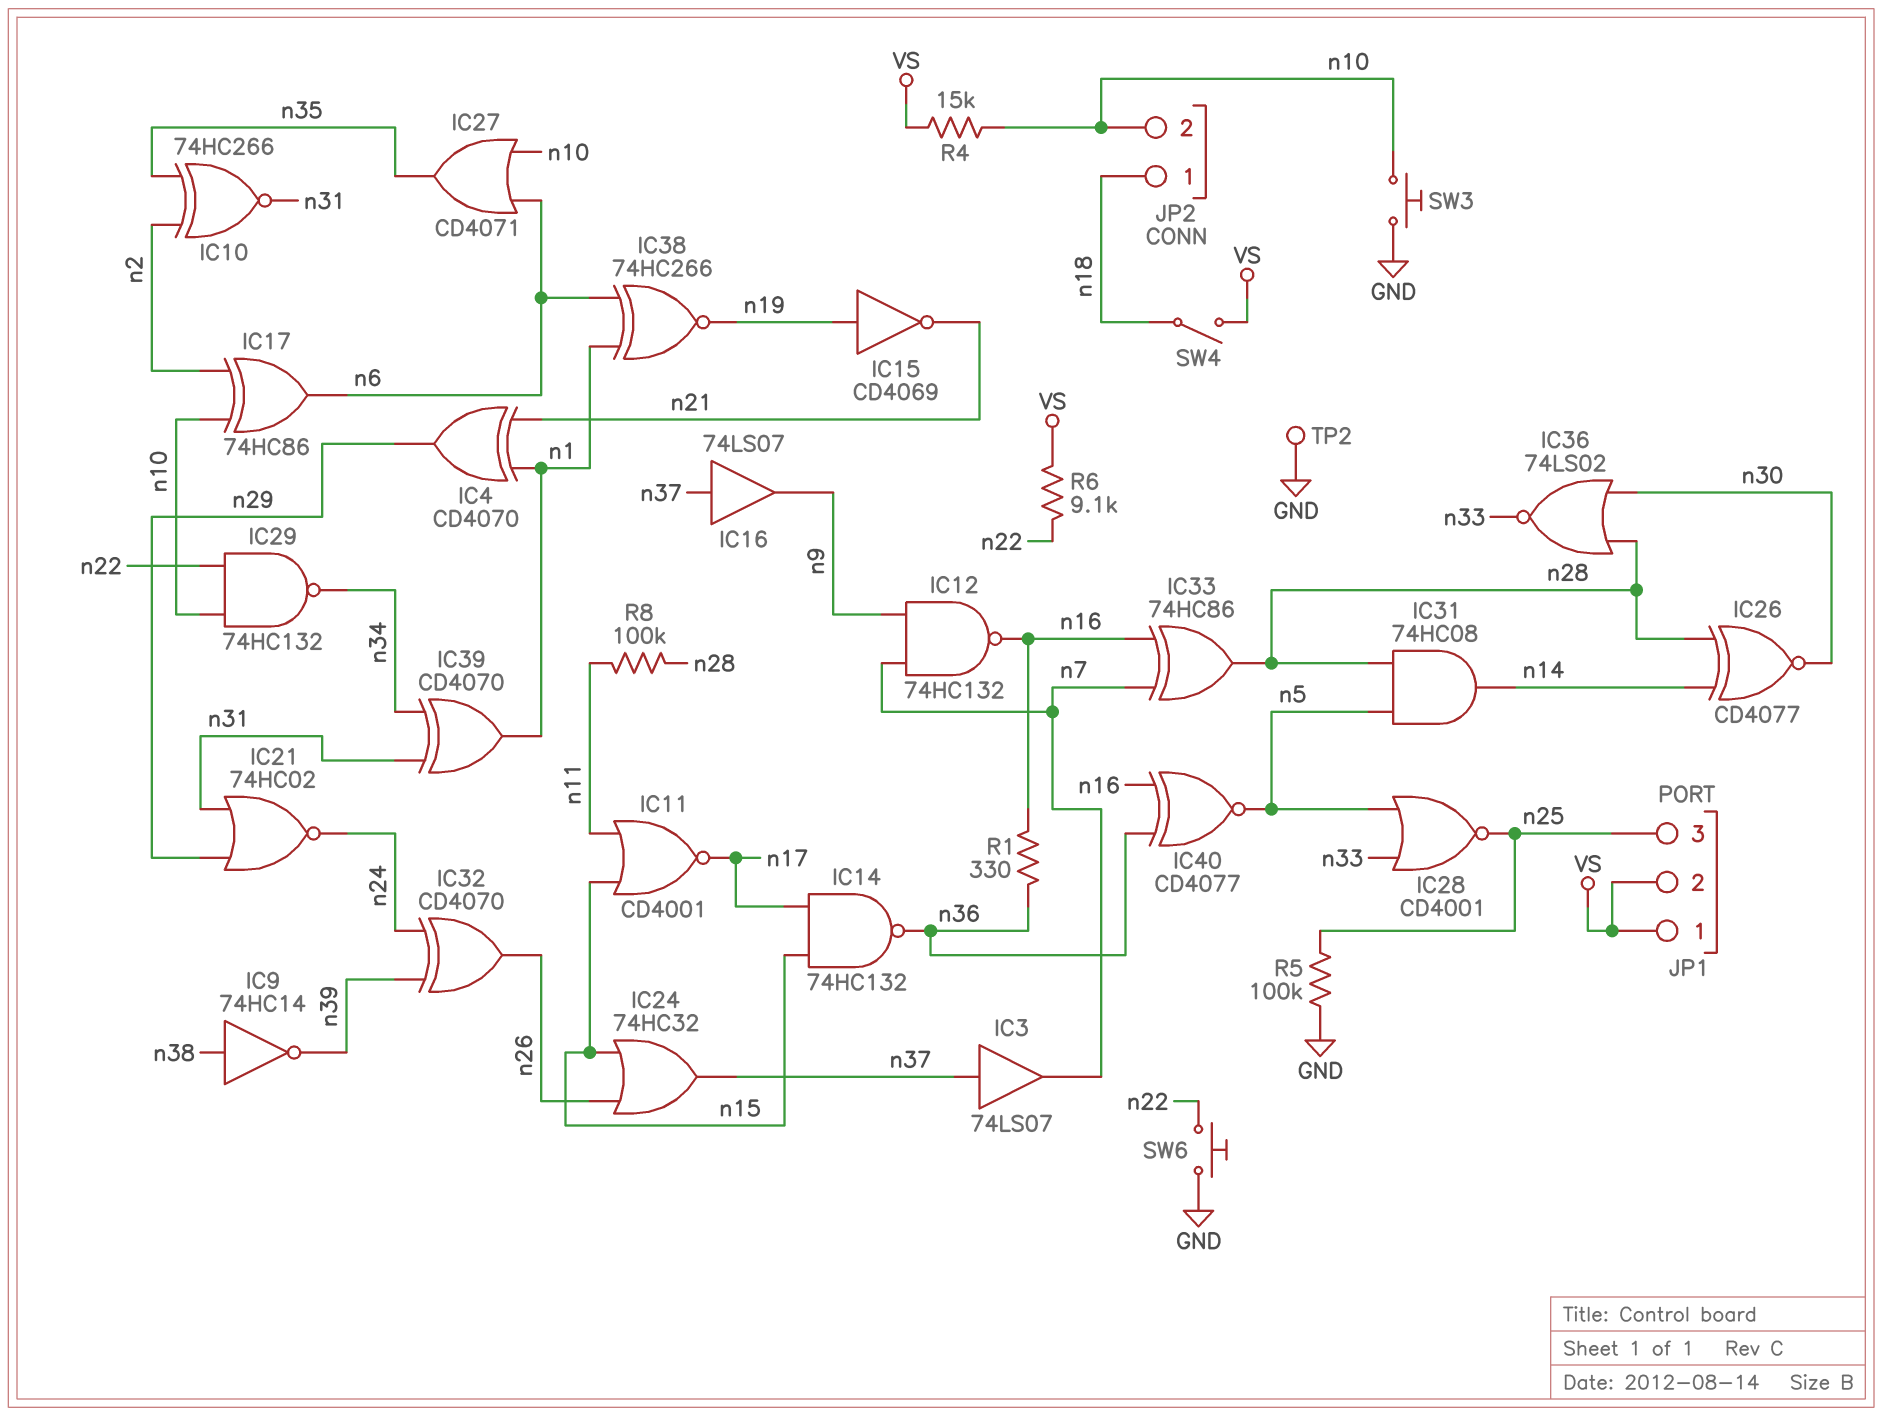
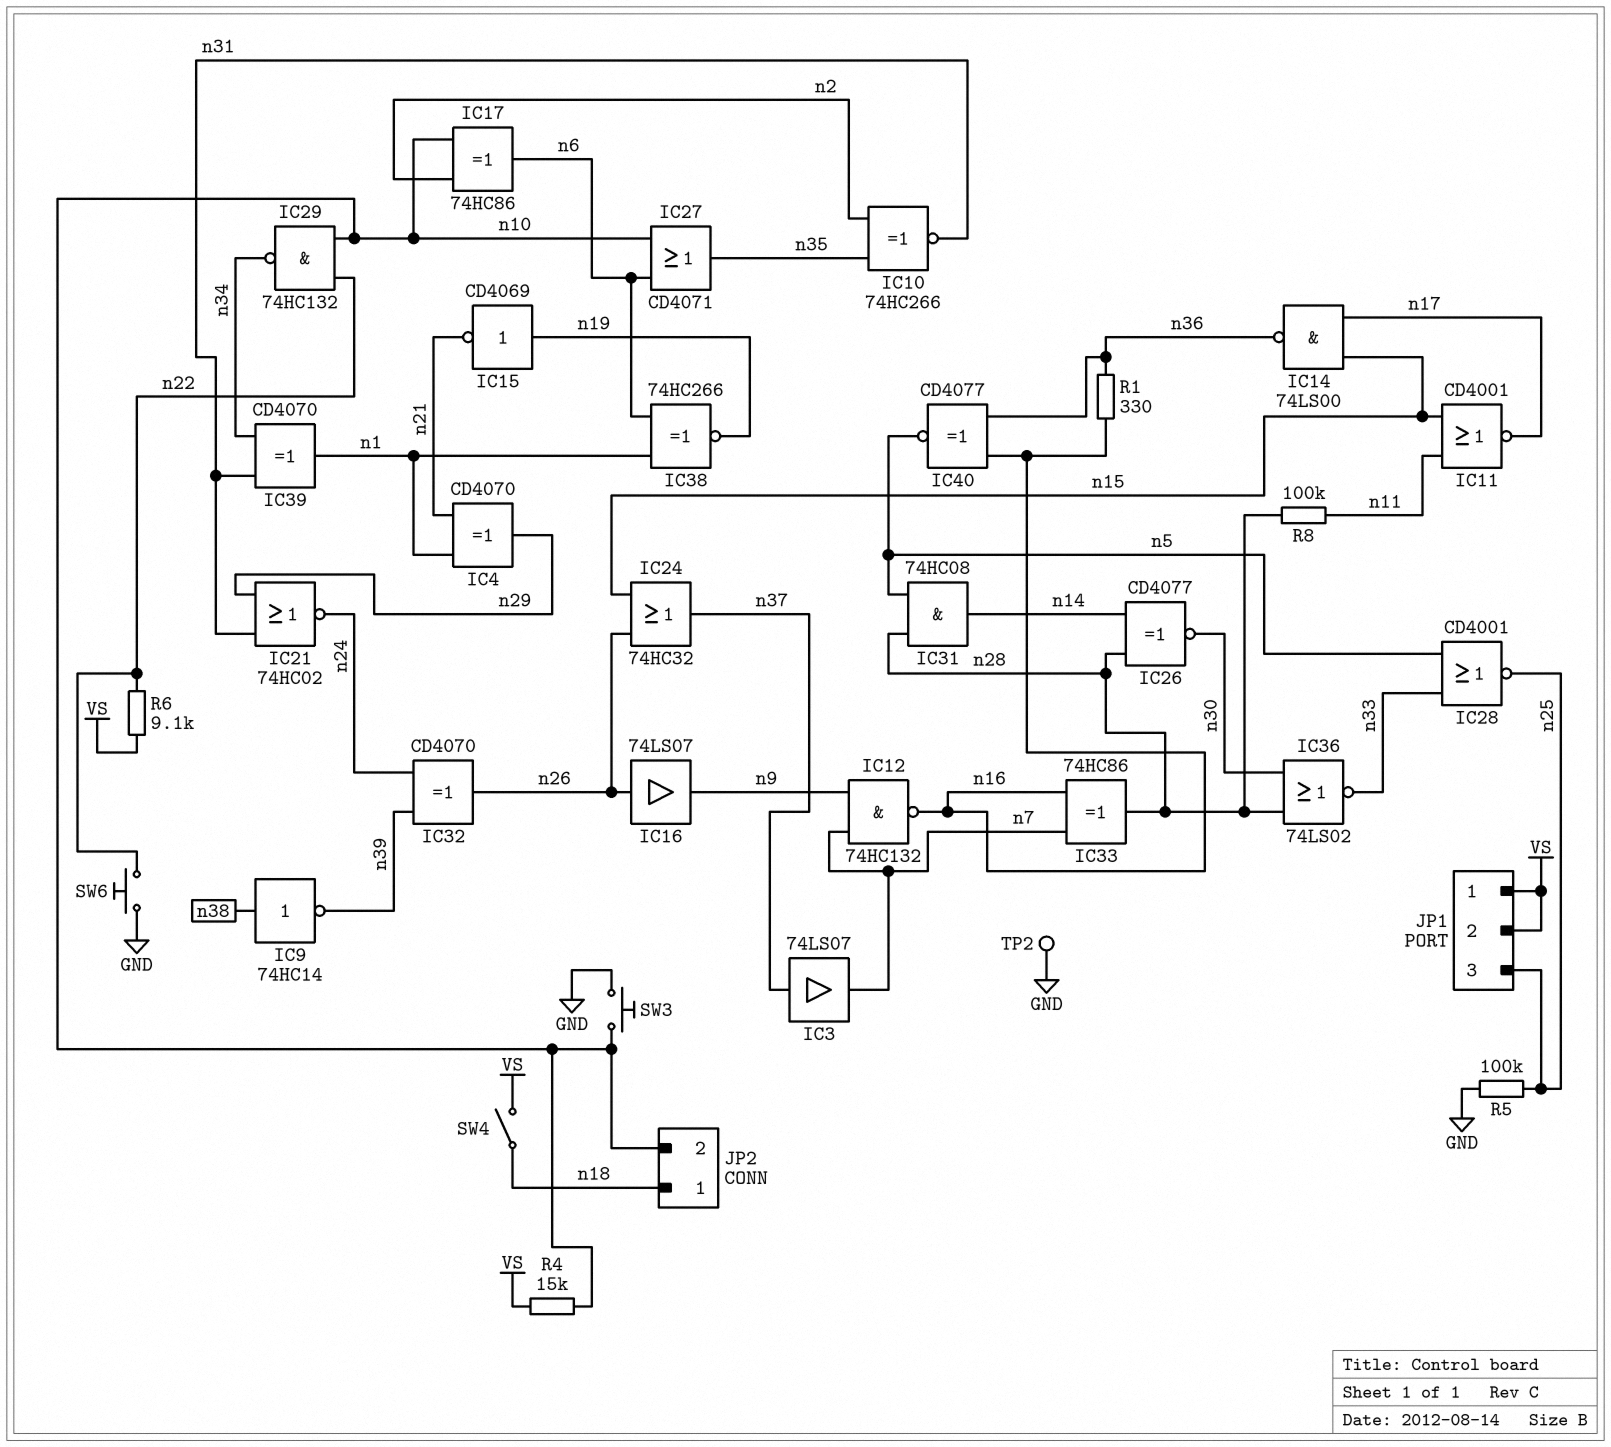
IC14: NAND 74HC132 (in n15, in n17, out n36) -> NAND 74LS00 (in n15, in n17, out n36)
IC16: buffer 74LS07 (in n37, out n9) -> buffer 74LS07 (in n26, out n9)

